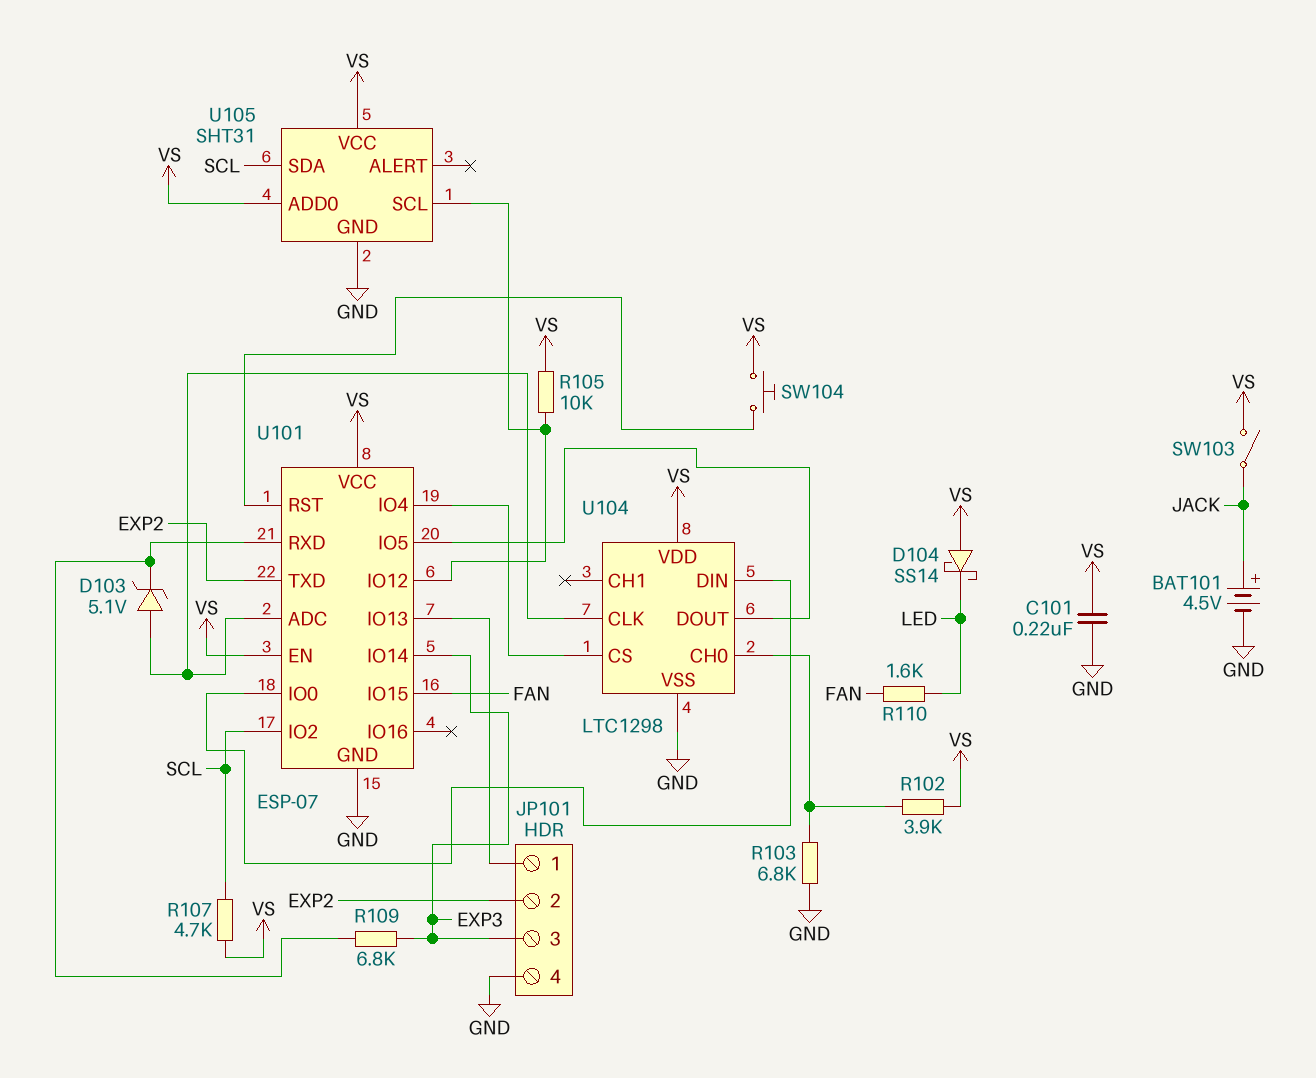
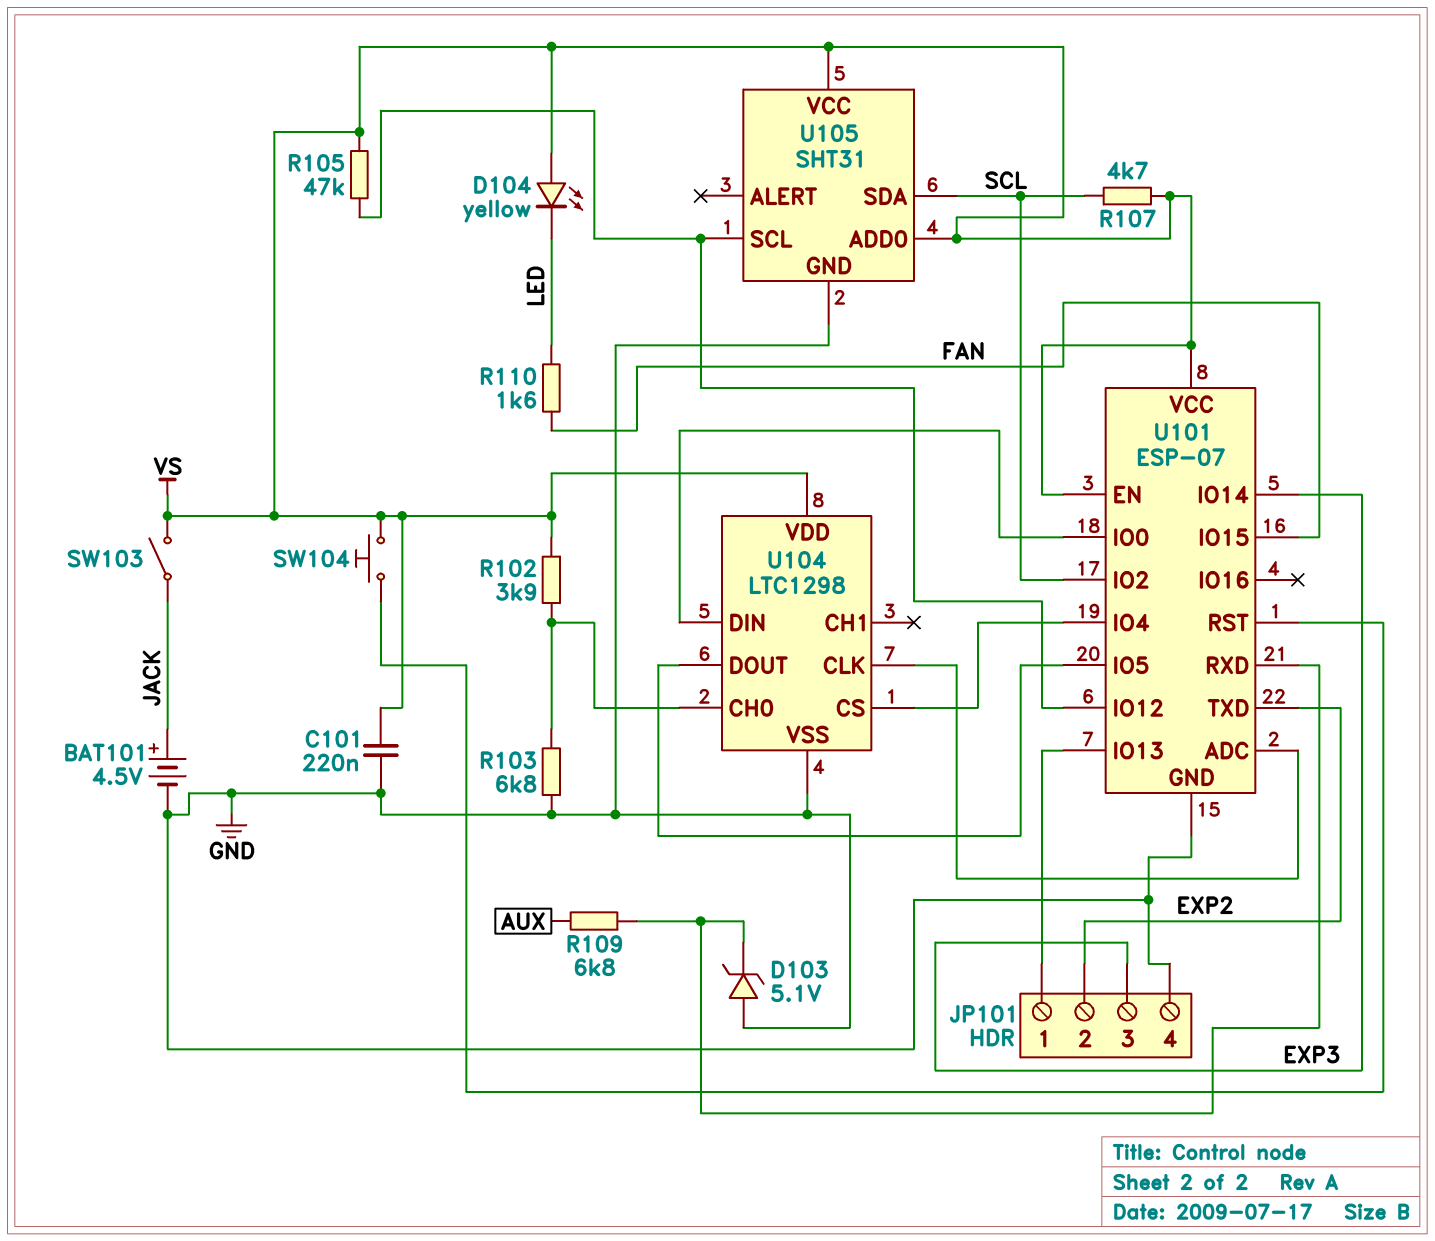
D103: zener 5.1V (A U101/ADC, K U101/RXD) -> zener 5.1V (A GND, K U101/RXD)
D104: schottky SS14 (A VS, K LED) -> LED yellow (A VS, K LED)
R105: 10k (U101/IO12, VS) -> 47k (U101/IO12, VS)
R109: 6.8k (EXP3, U101/RXD) -> 6.8k (AUX, U101/RXD)

